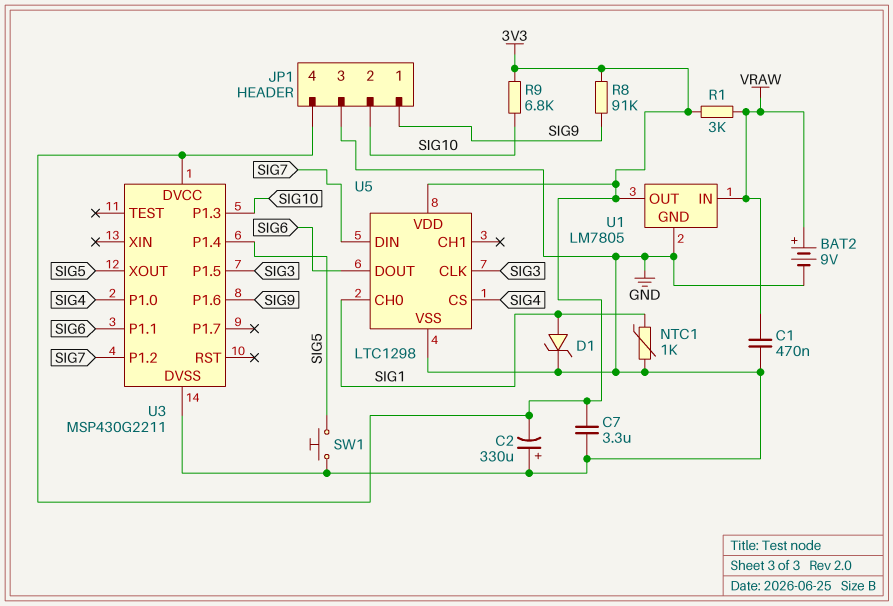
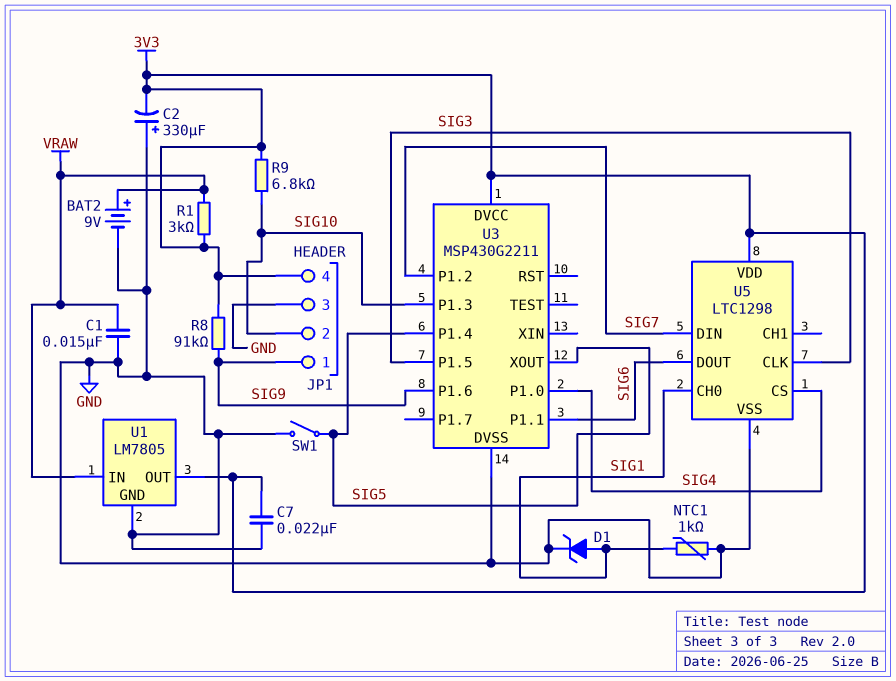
C1: 470nF (GND, VRAW) -> 15nF (GND, VRAW)
C7: 3.3uF (3V3, GND) -> 22nF (3V3, GND)
SW1: button (GND, SIG5) -> switch (GND, SIG5)

